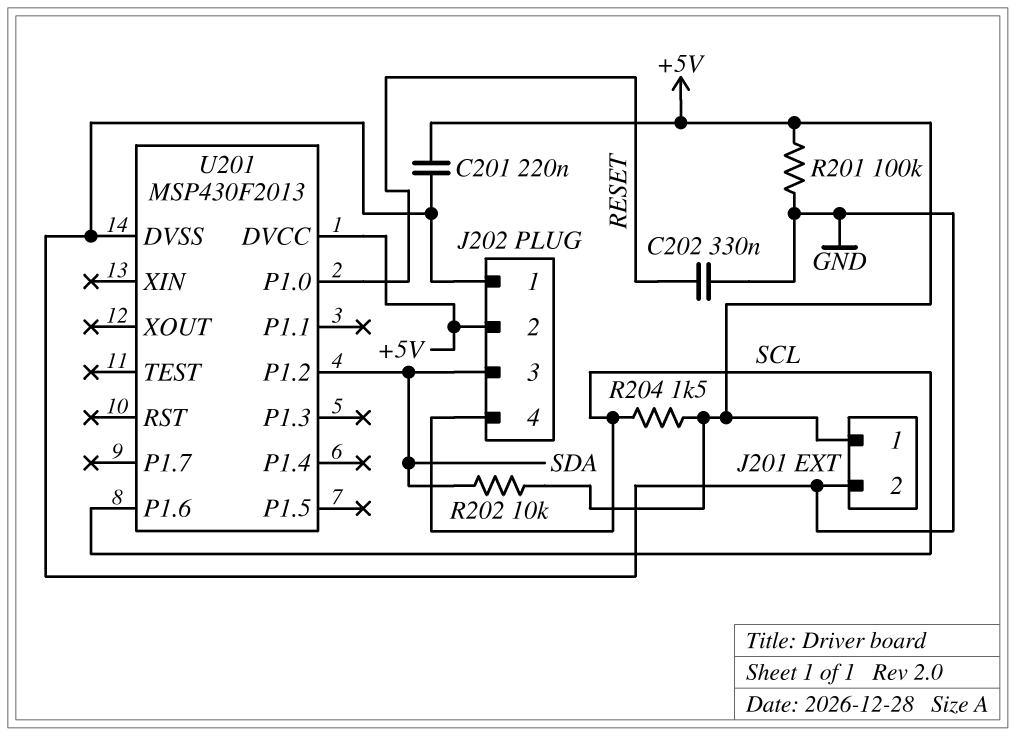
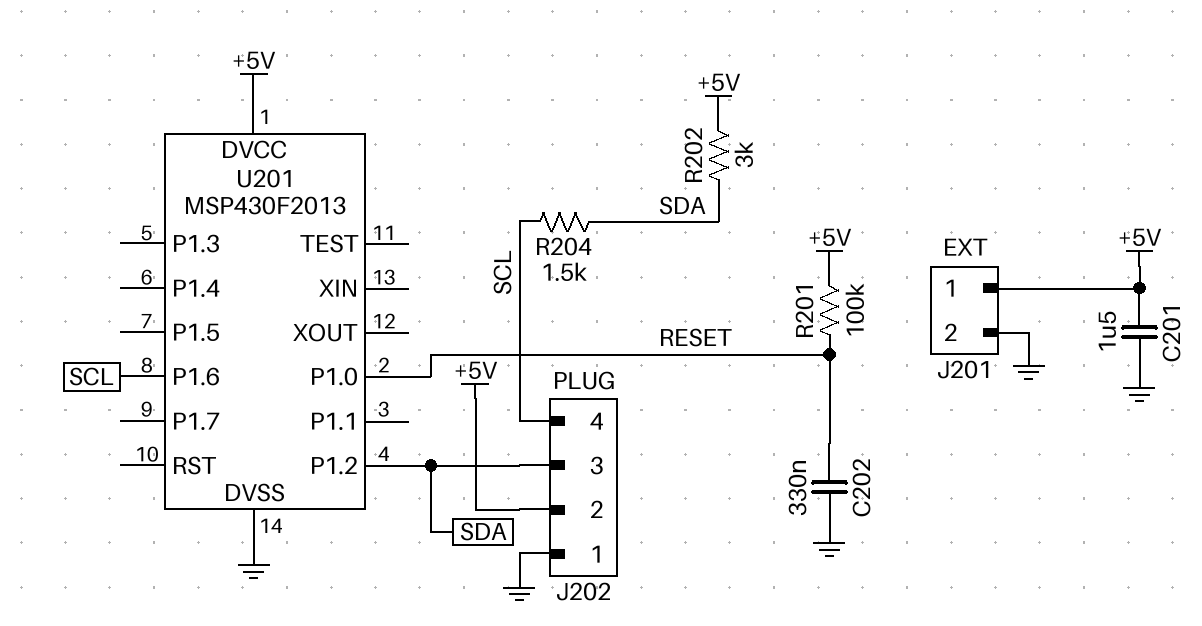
C201: 220nF (+5V, GND) -> 1.5uF (+5V, GND)
R201: 100k (+5V, GND) -> 100k (+5V, RESET)
R202: 10k (+5V, SDA) -> 3k (+5V, SDA)
R204: 1.5k (+5V, SCL) -> 1.5k (SCL, SDA)

